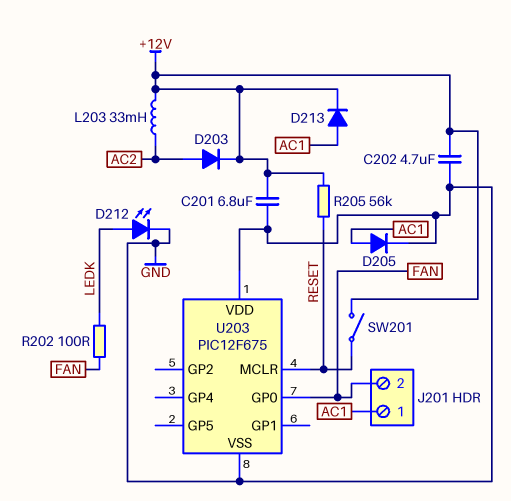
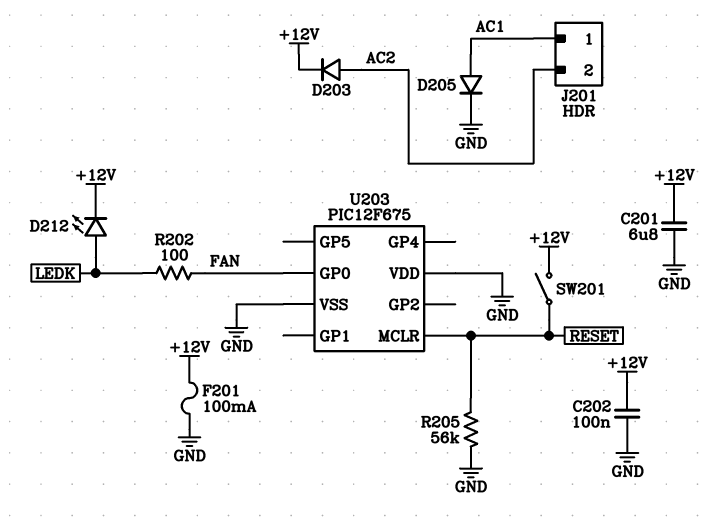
C202: 4.7uF (+12V, GND) -> 100nF (+12V, GND)
D212: LED (A LEDK, K GND) -> LED (A LEDK, K +12V)
D213: diode (A AC1, K +12V) -> none
F201: none -> 100mA (+12V, GND)
J201 pin 2: FAN -> AC2
L203: 33mH (+12V, AC2) -> none
R205: 56k (+12V, RESET) -> 56k (GND, RESET)

